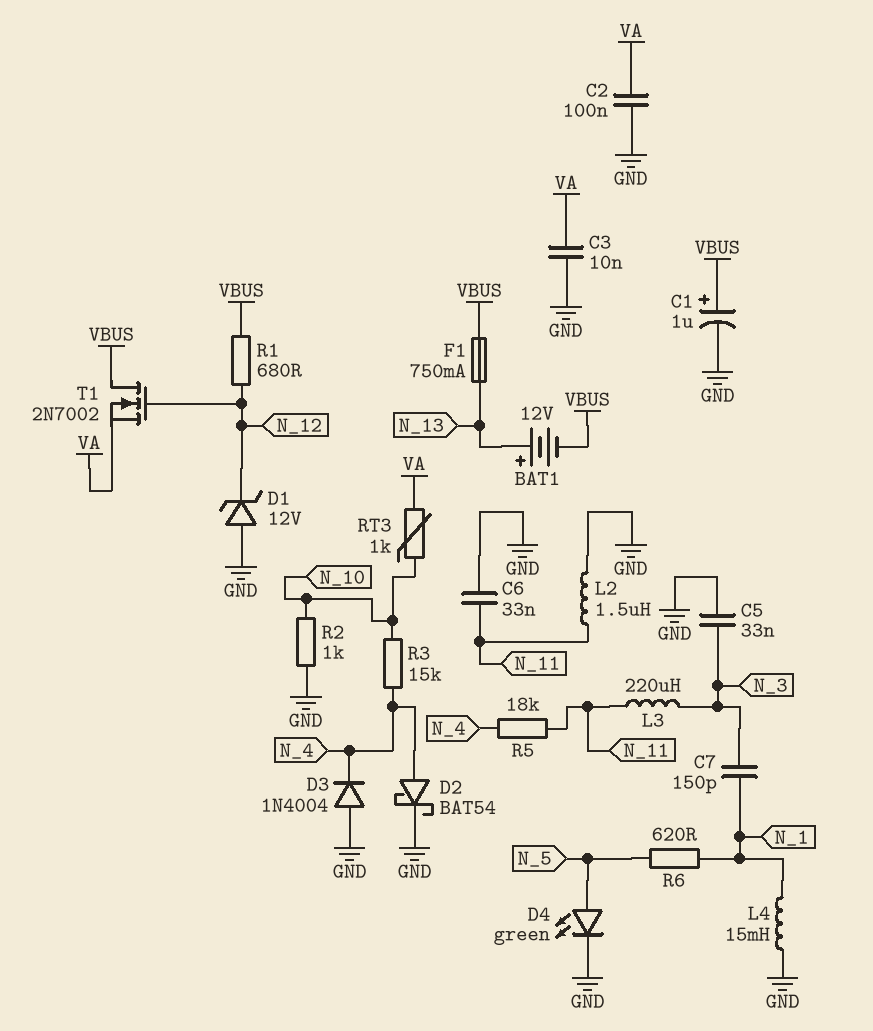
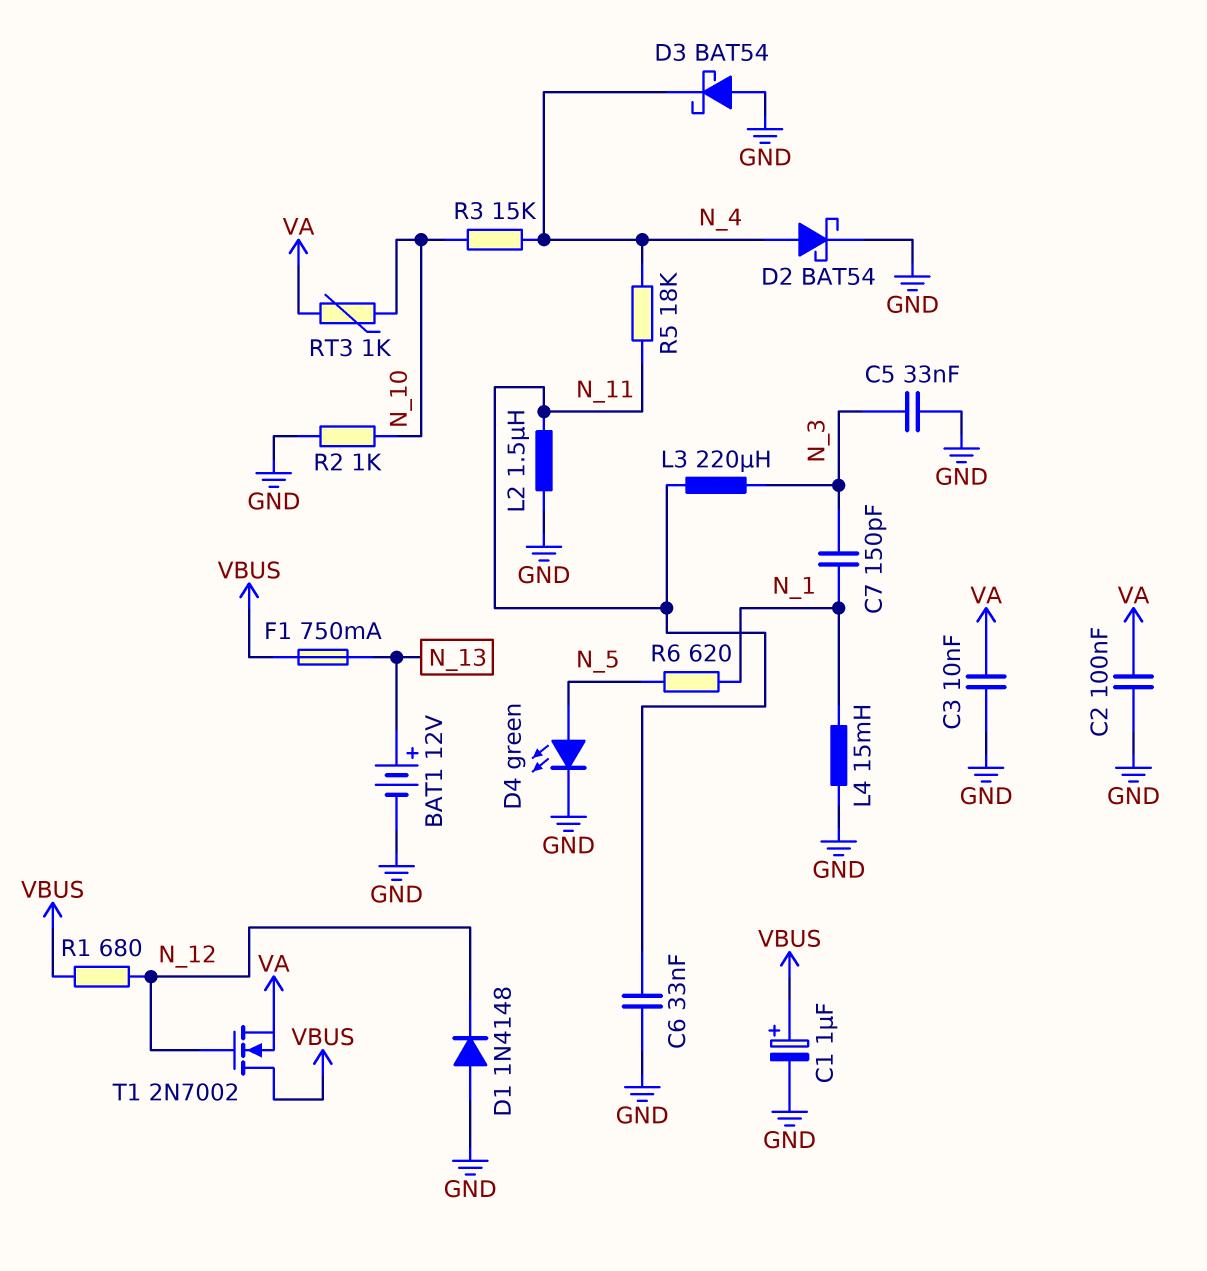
BAT1: 12V (plus N_13, minus VBUS) -> 12V (plus N_13, minus GND)
D1: zener 12V (A GND, K N_12) -> diode 1N4148 (A GND, K N_12)
D3: diode 1N4004 (A GND, K N_4) -> schottky BAT54 (A GND, K N_4)

